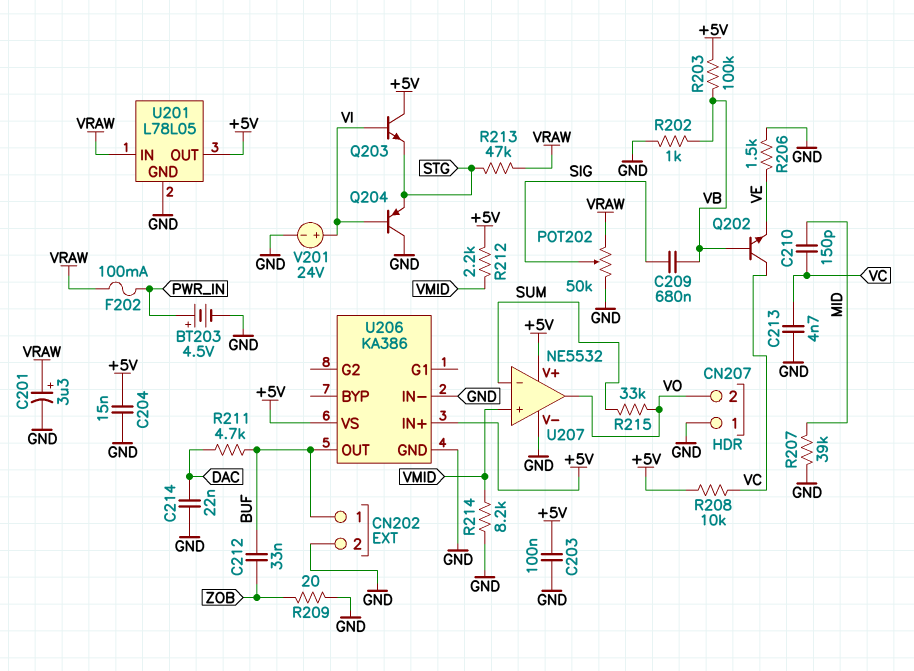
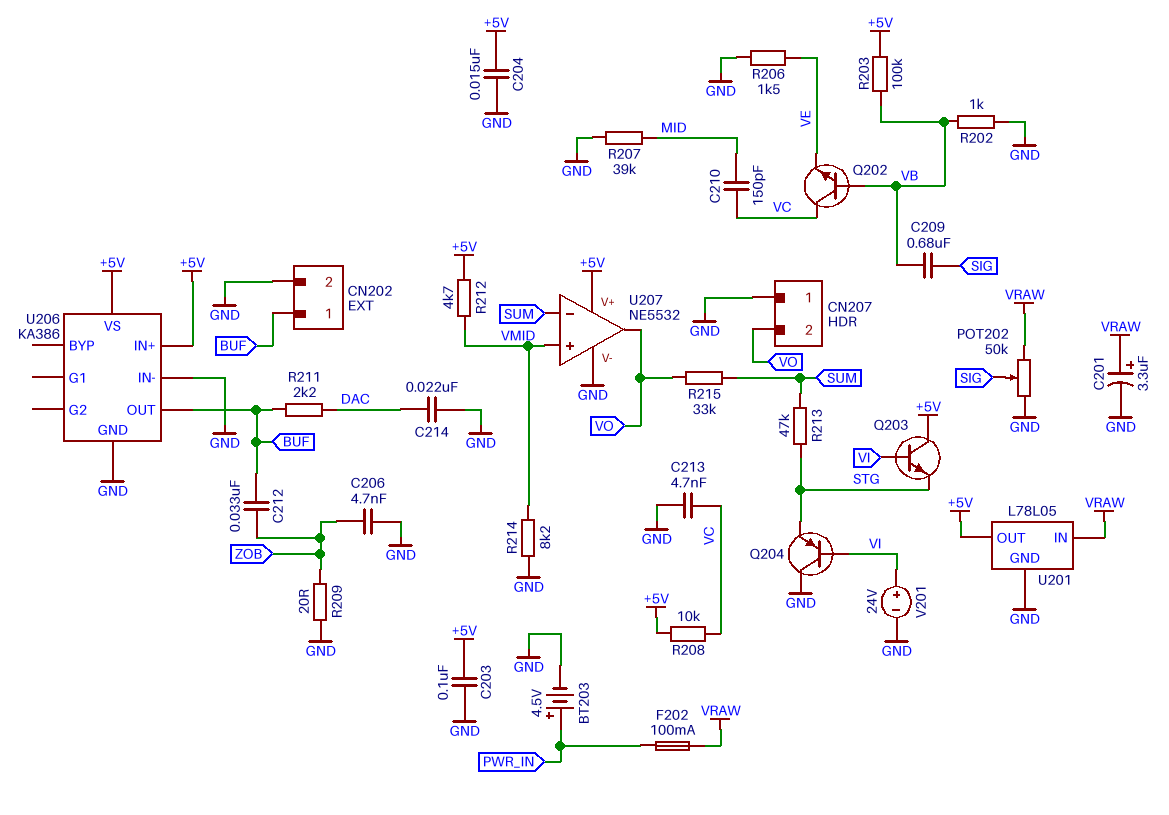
C206: none -> 4.7nF (GND, ZOB)
R211: 4.7k (BUF, DAC) -> 2.2k (BUF, DAC)
R212: 2.2k (+5V, VMID) -> 4.7k (+5V, VMID)
R213: 47k (STG, VRAW) -> 47k (STG, SUM)

